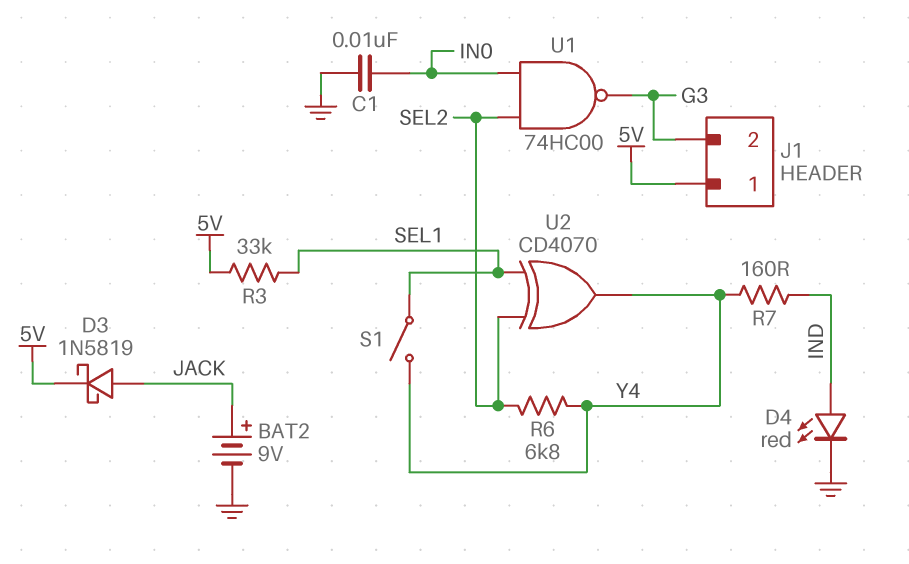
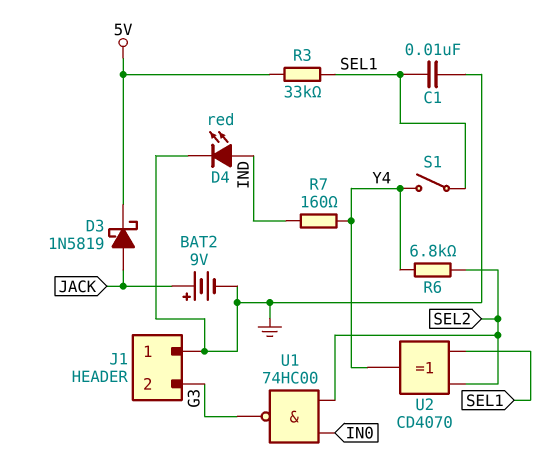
C1: 10nF (GND, IN0) -> 10nF (GND, SEL1)
J1 pin 1: 5V -> GND

